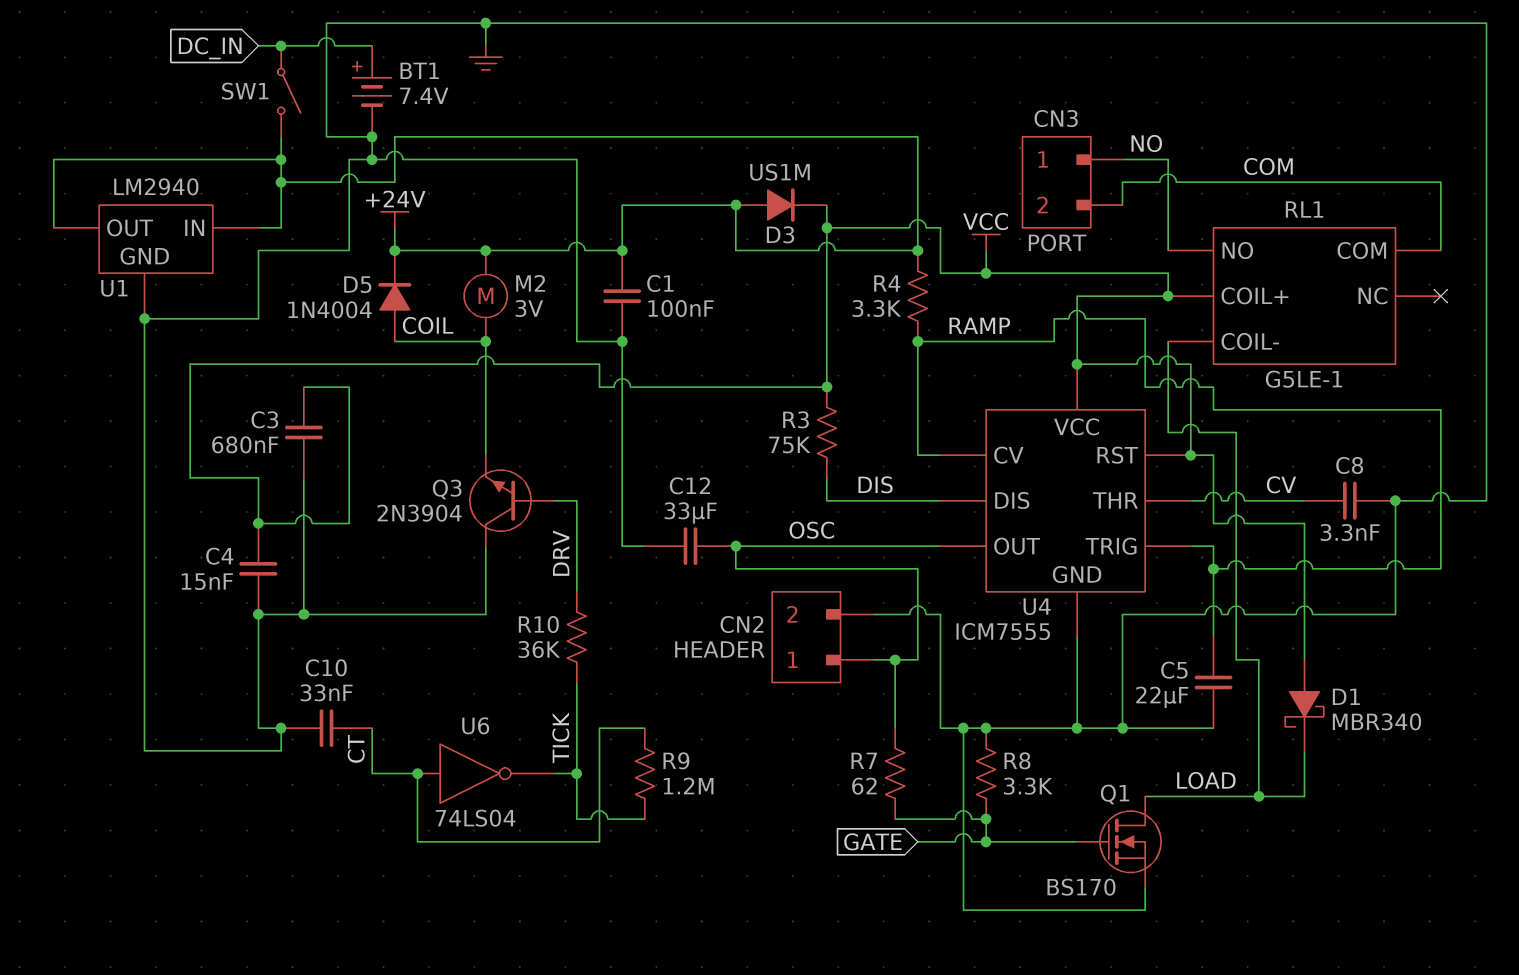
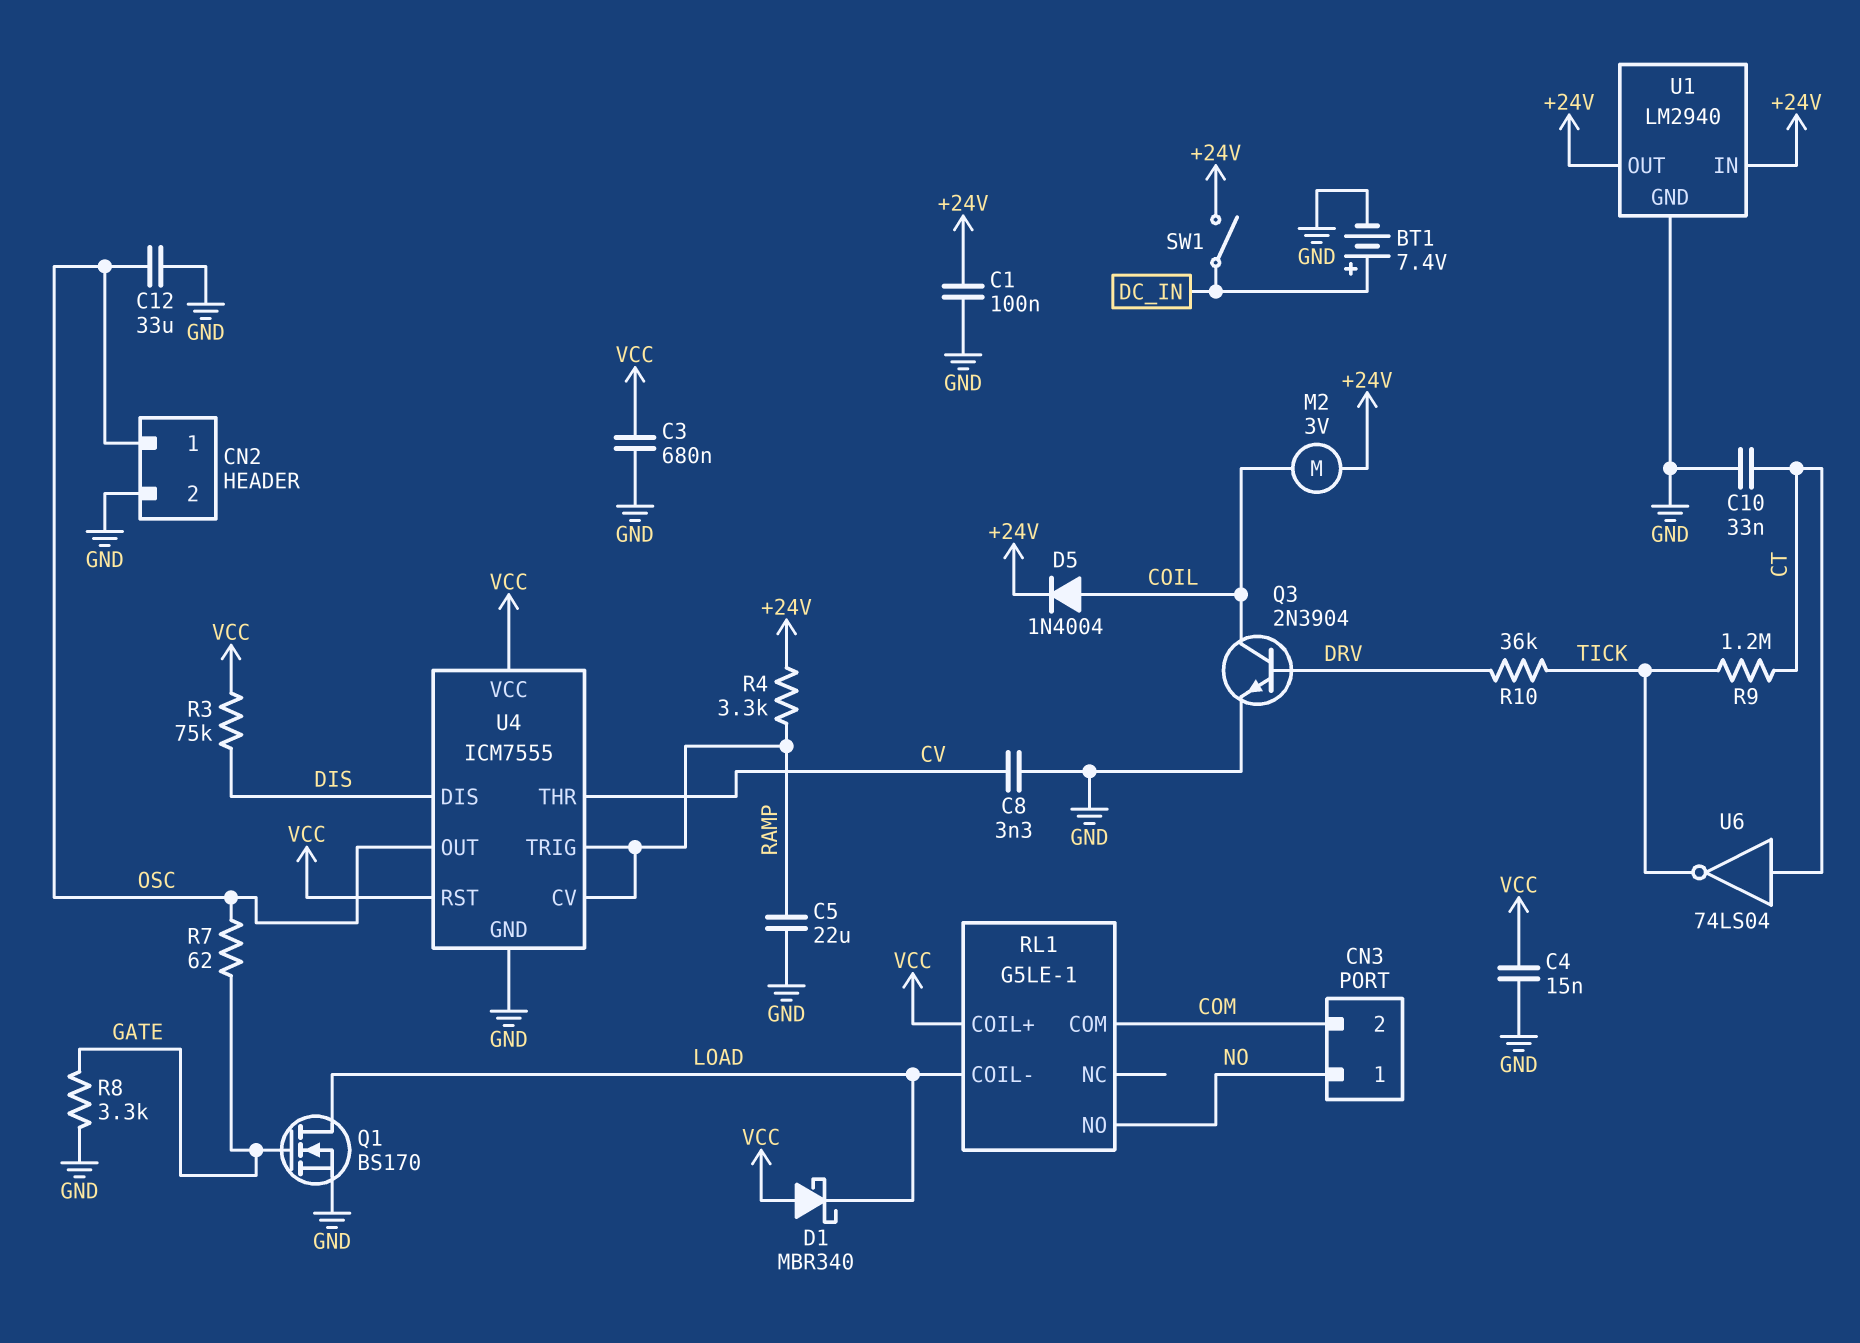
D3: diode US1M (A +24V, K VCC) -> none
Q3: NPN 2N3904 (B DRV, C GND, E COIL) -> NPN 2N3904 (B DRV, C COIL, E GND)

